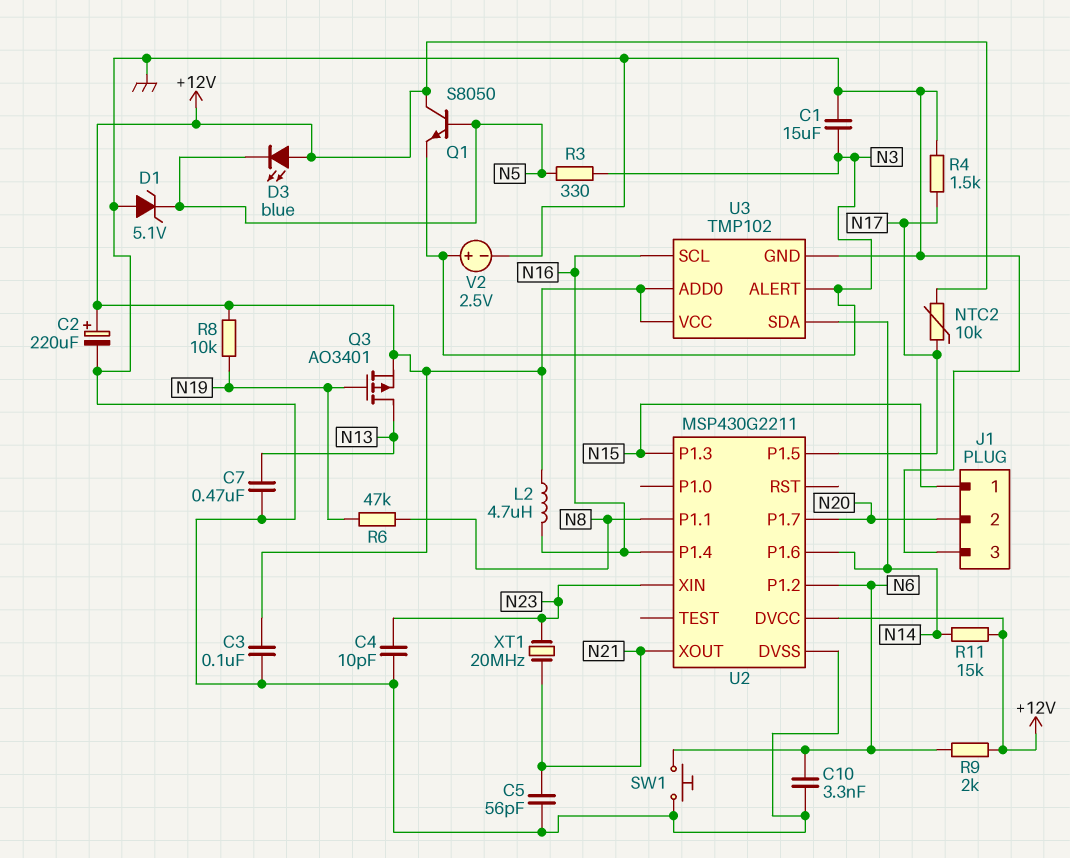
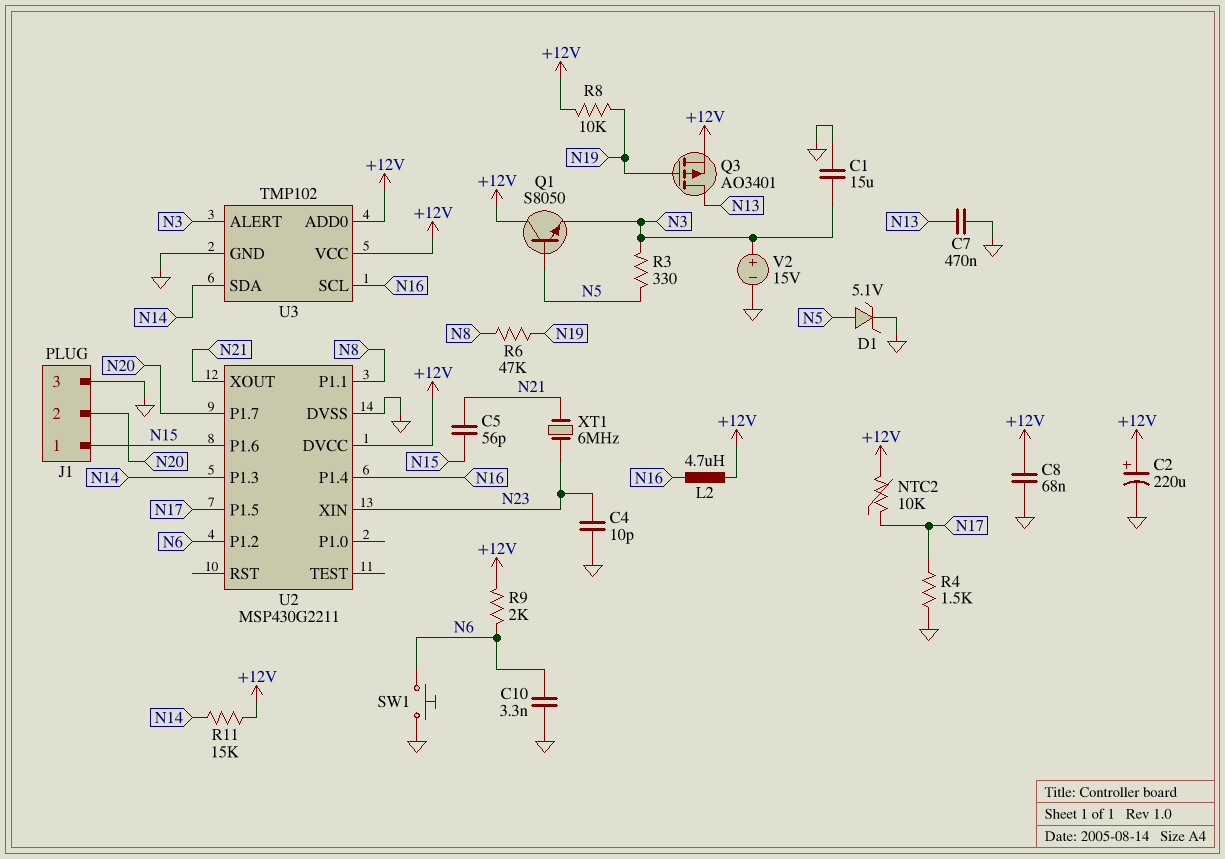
C3: 100nF (+12V, GND) -> none
C5: 56pF (GND, N21) -> 56pF (N15, N21)
C8: none -> 68nF (+12V, GND)
D1: zener 5.1V (A GND, K N5) -> zener 5.1V (A N5, K GND)
D3: LED blue (A +12V, K N5) -> none
U2 pin P1.3: N15 -> N14
U2 pin P1.6: N14 -> N15
V2: 2.5V (plus N3, minus GND) -> 15V (plus N3, minus GND)
XT1: 20MHz (N21, N23) -> 6MHz (N21, N23)

